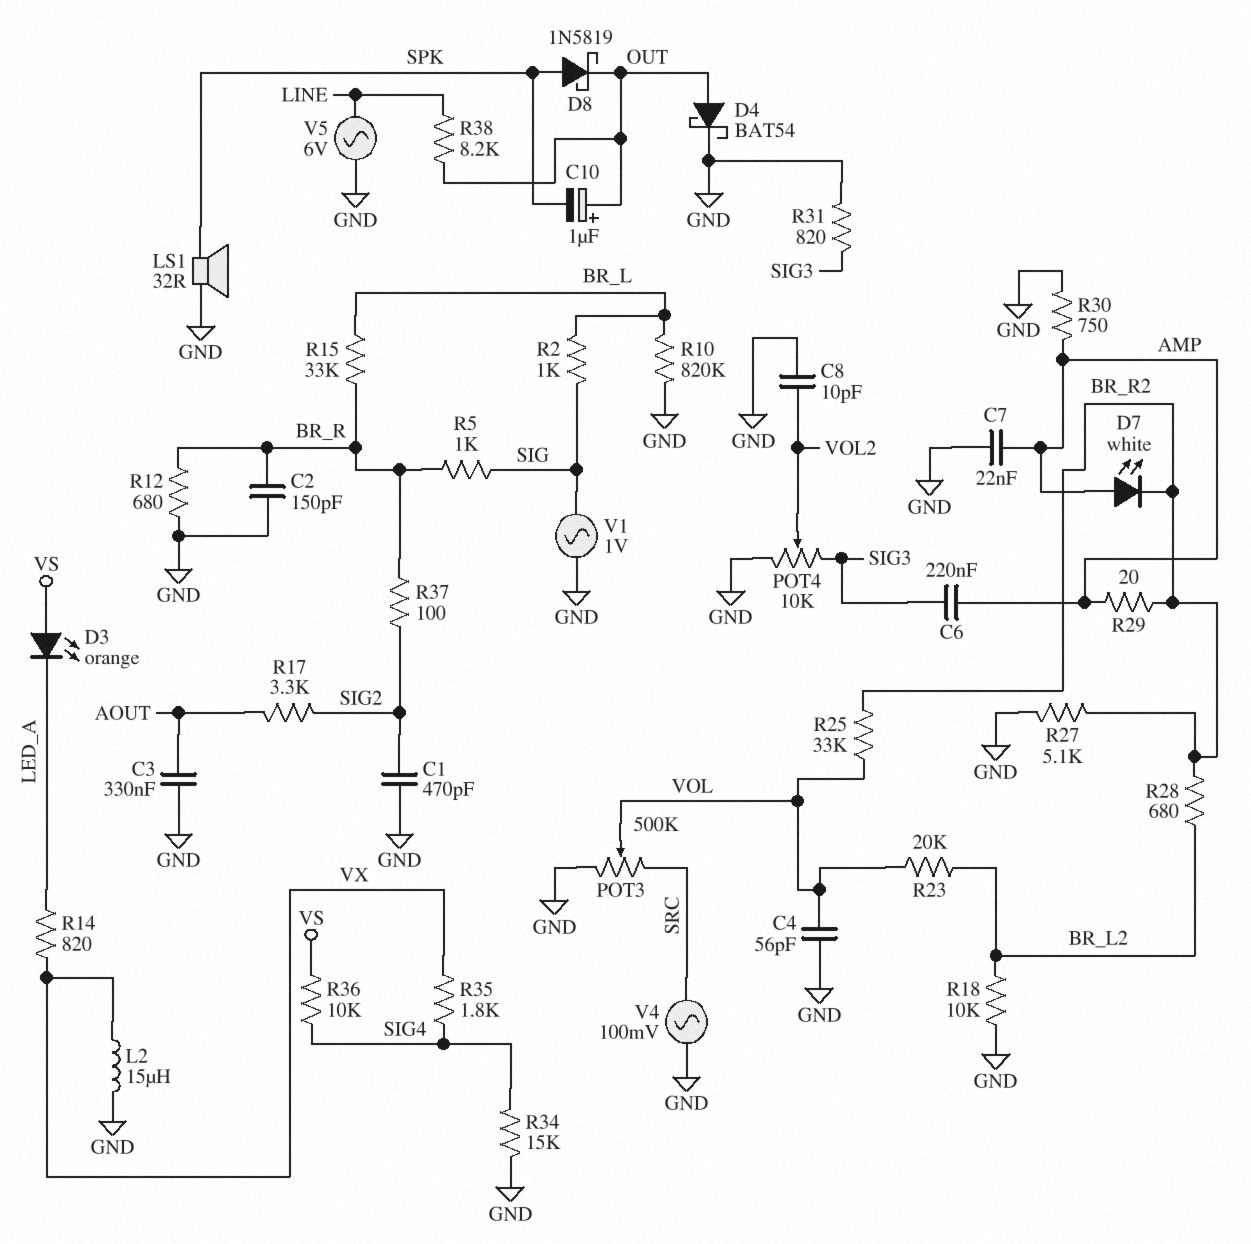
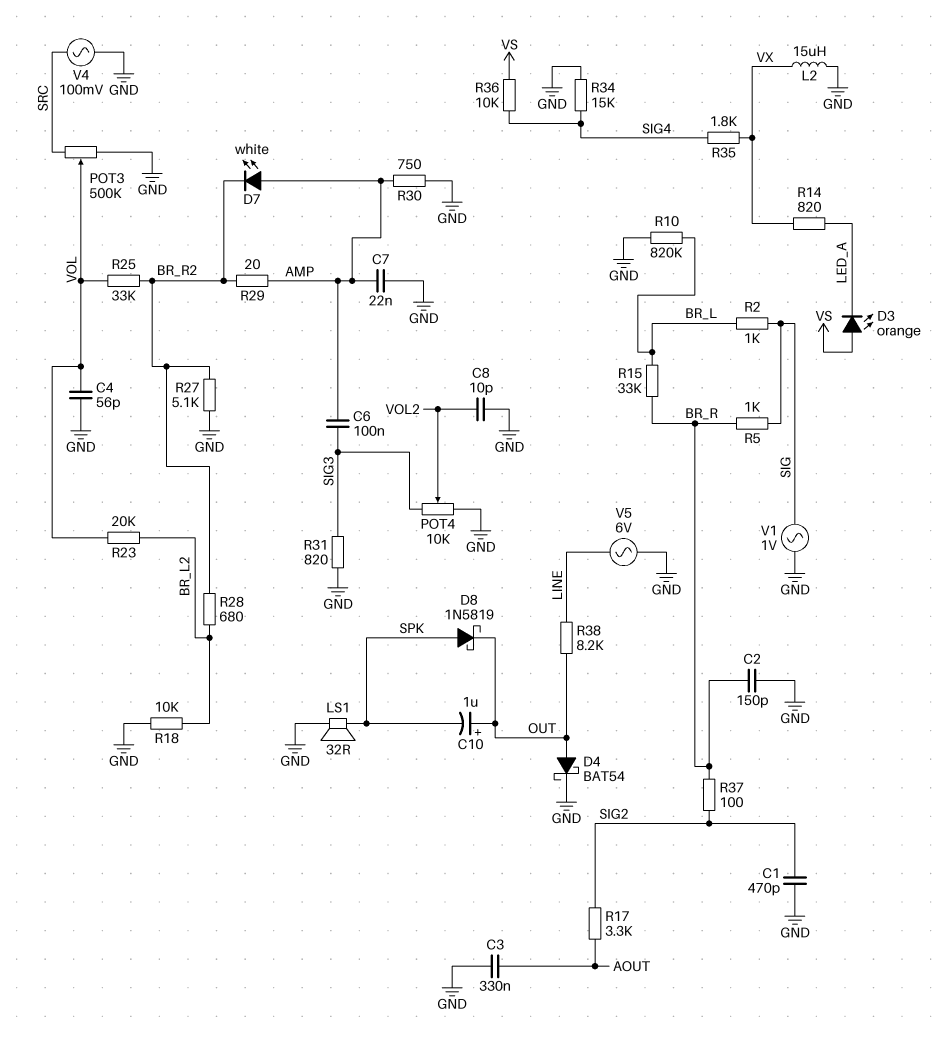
C6: 220nF (AMP, SIG3) -> 100nF (AMP, SIG3)
R12: 680 (BR_R, GND) -> none

